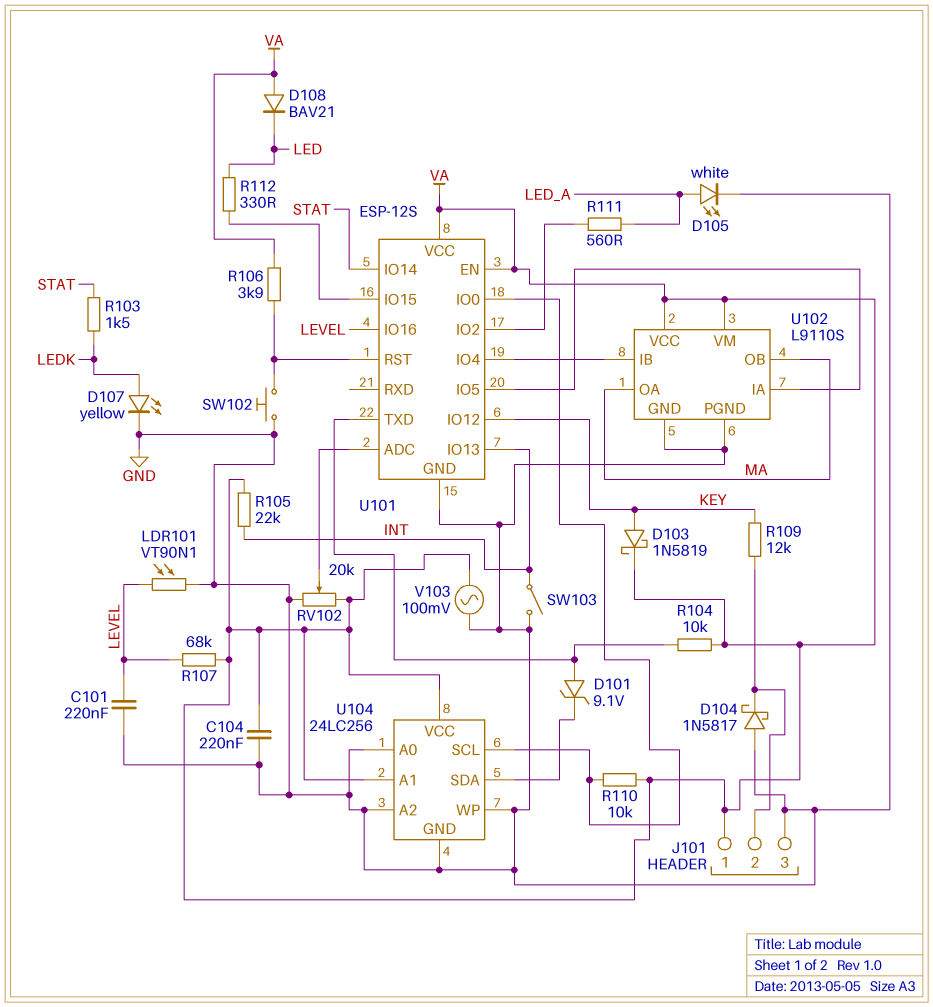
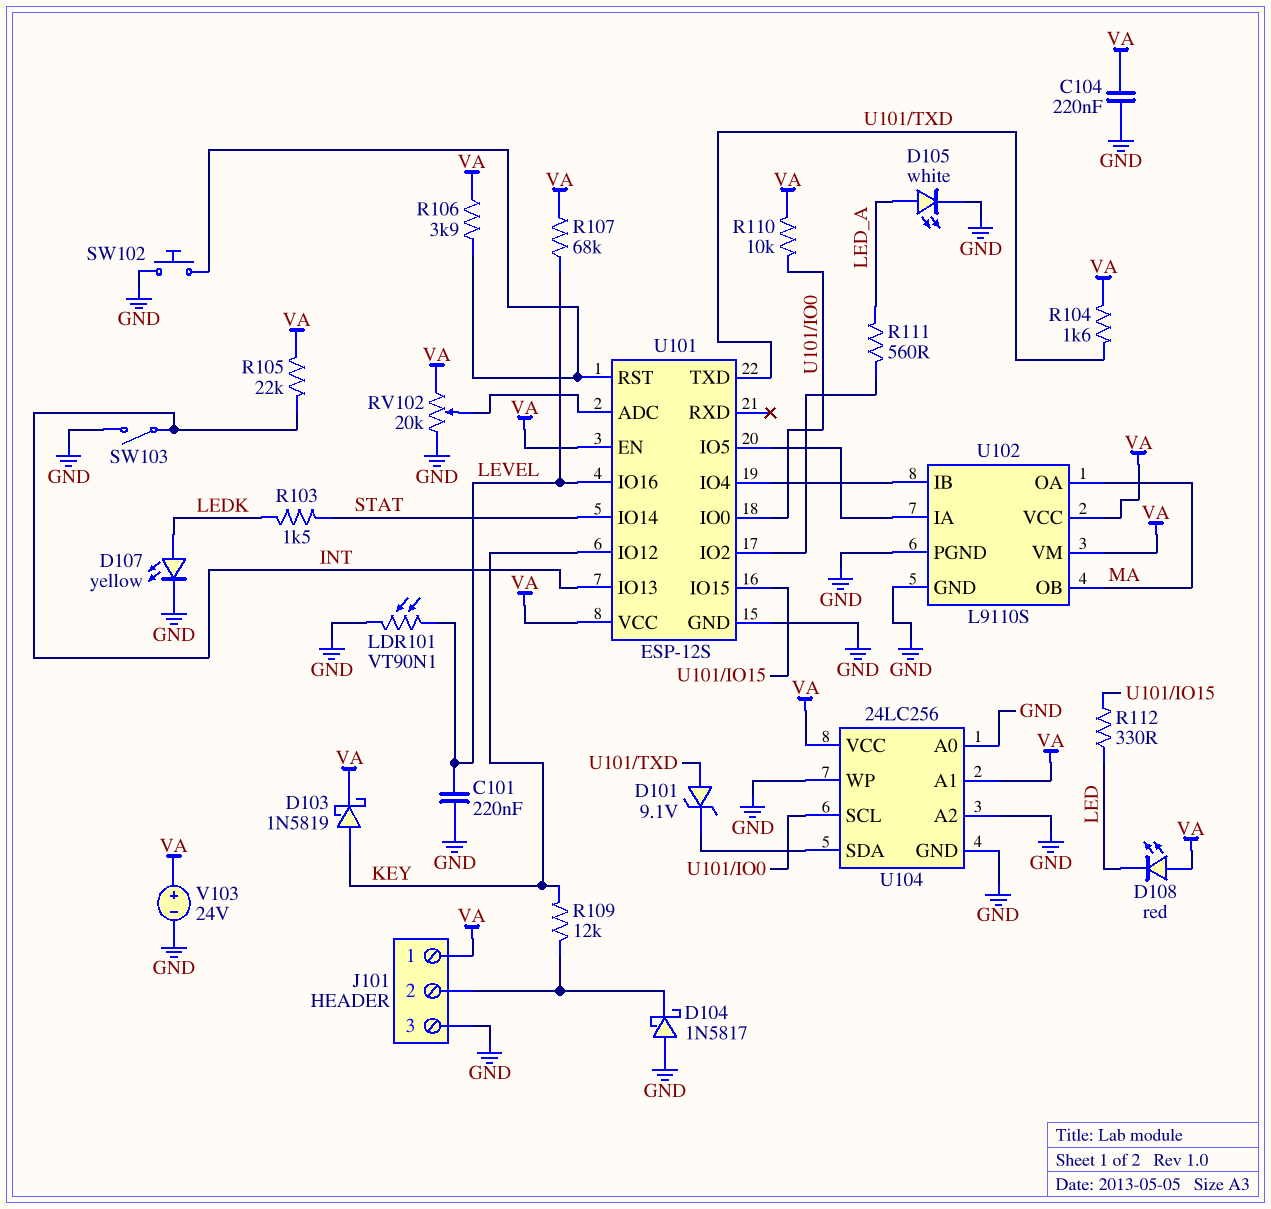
D108: diode BAV21 (A VA, K LED) -> LED red (A VA, K LED)
R104: 10k (U101/TXD, VA) -> 1.6k (U101/TXD, VA)
V103: AC 100mV (GND, VA) -> 24V (plus VA, minus GND)

